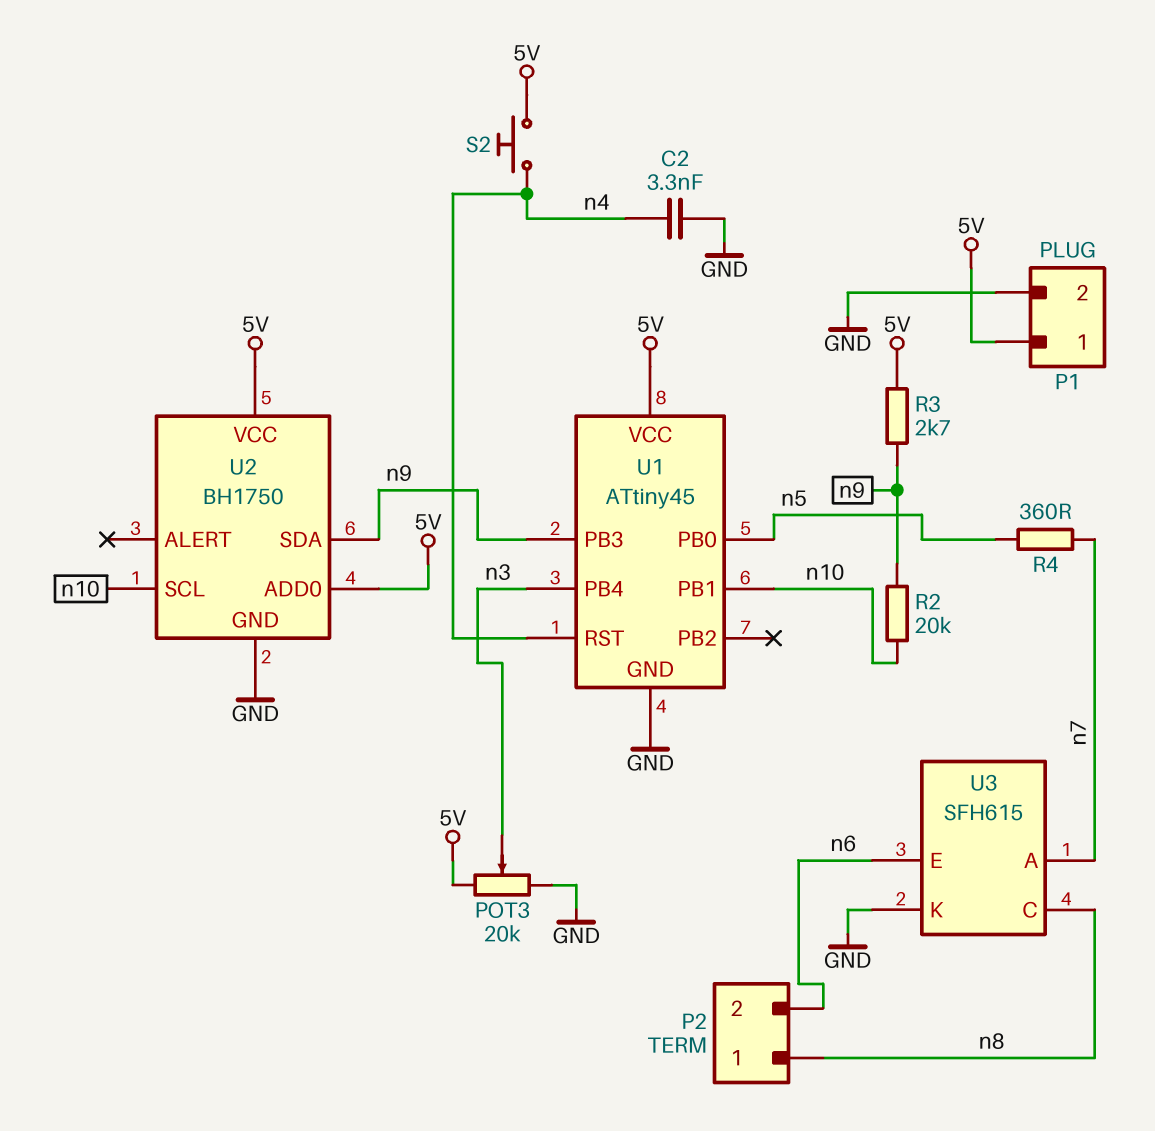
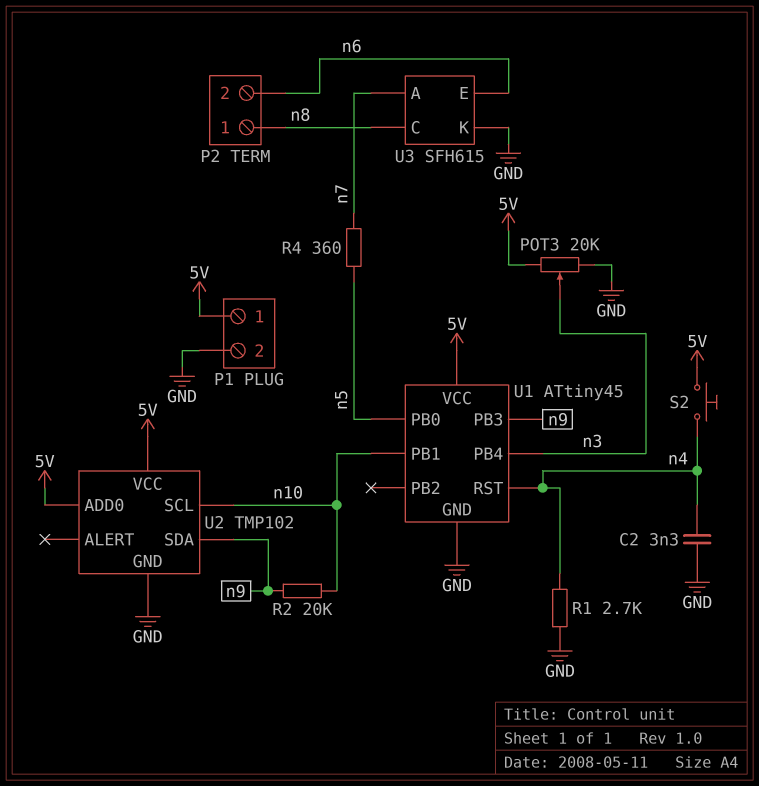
R1: none -> 2.7k (GND, n4)
R3: 2.7k (5V, n9) -> none
U2: BH1750 -> TMP102

